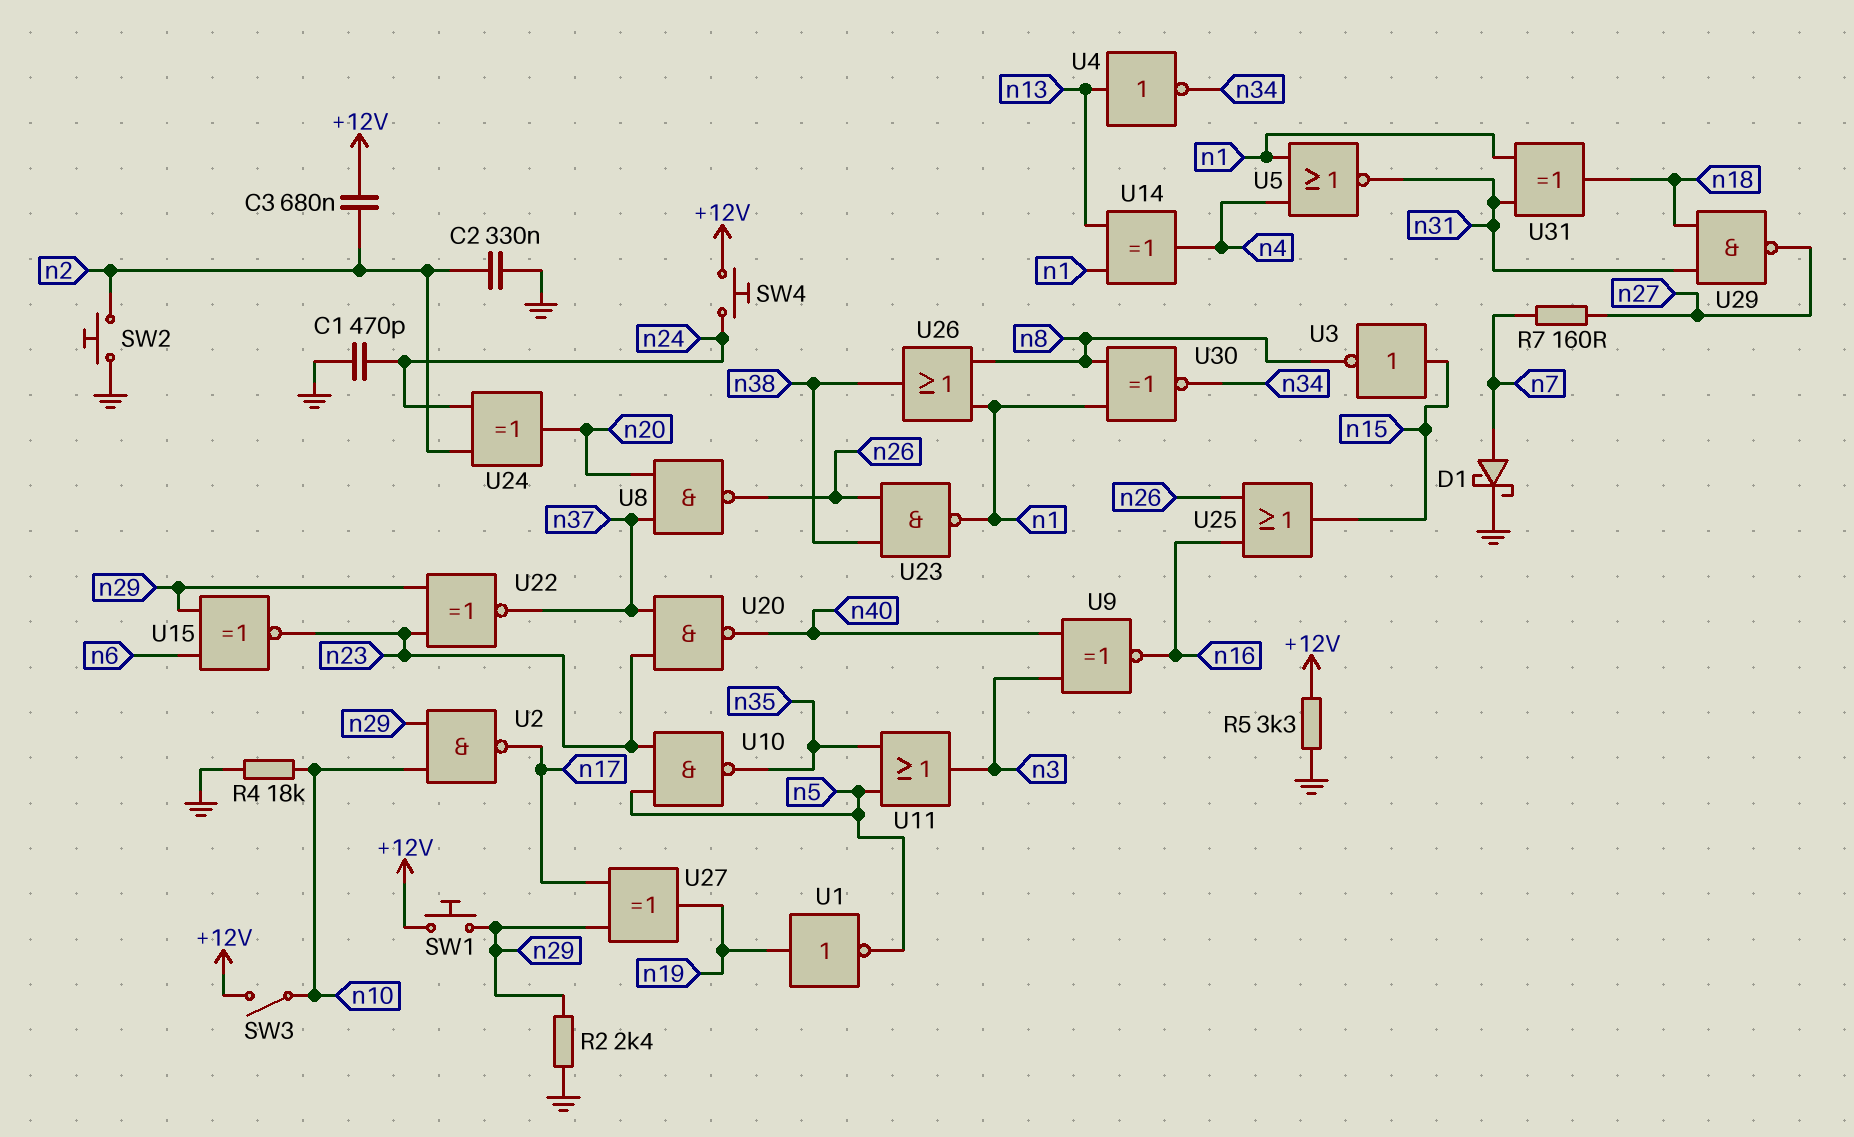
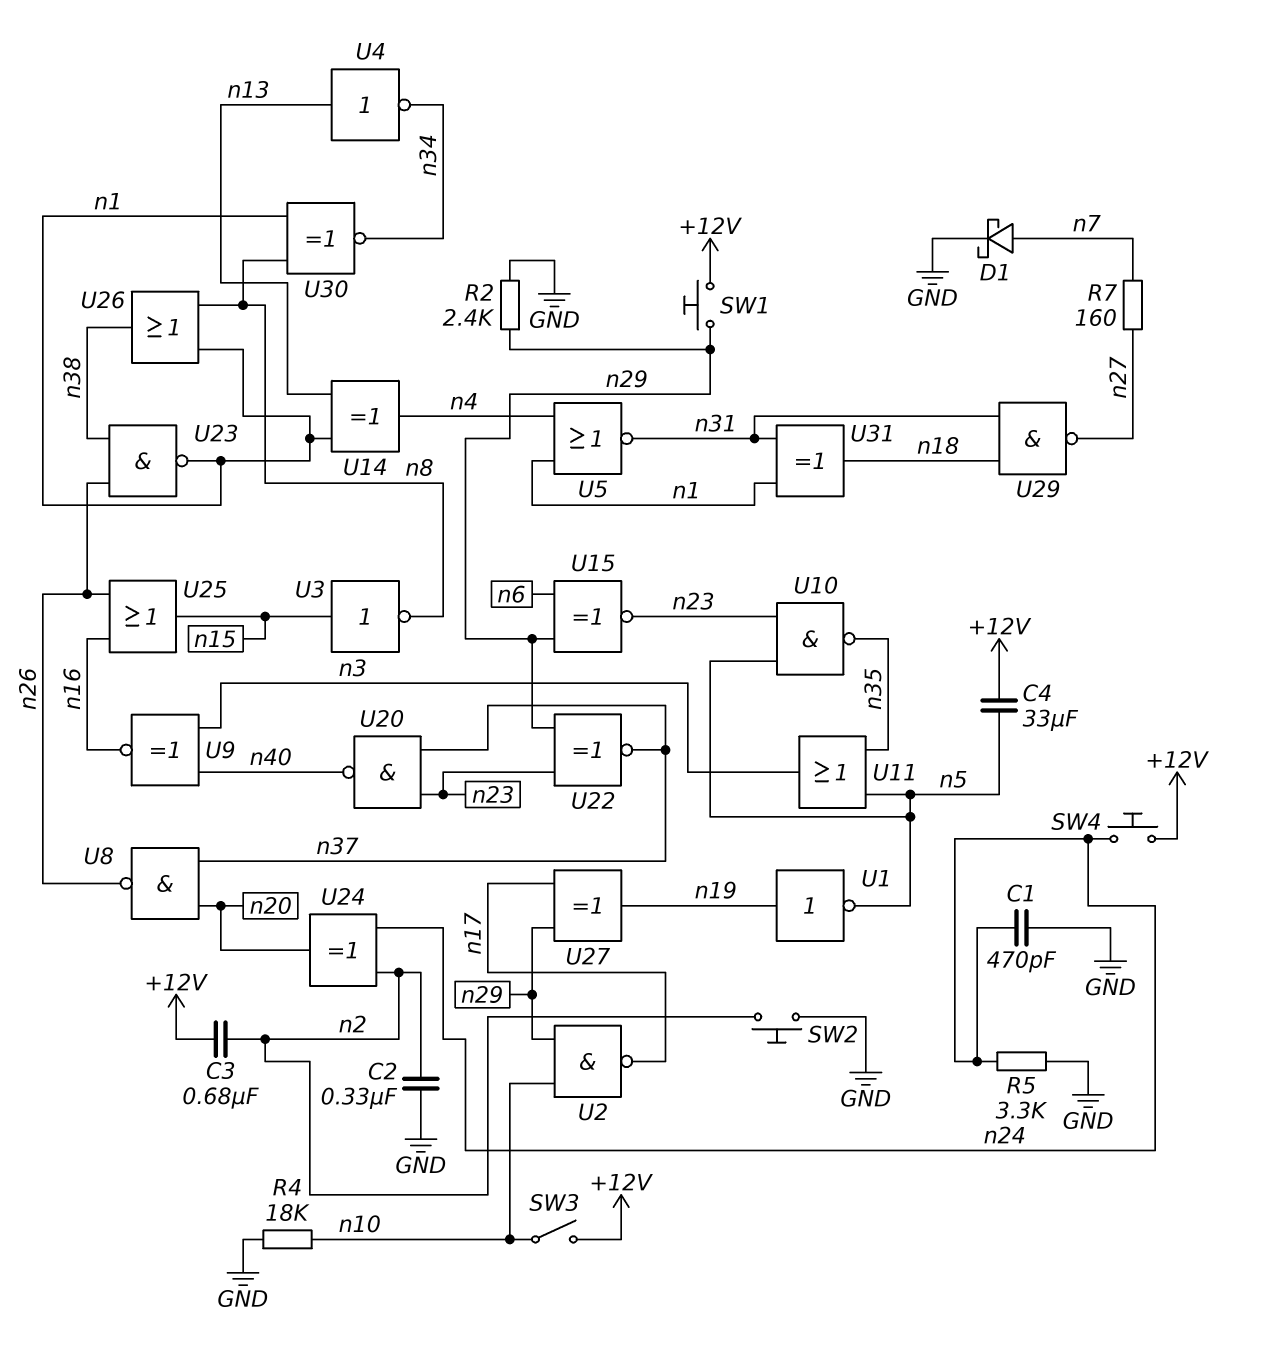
C4: none -> 33uF (+12V, n5)
R5: 3.3k (+12V, GND) -> 3.3k (GND, n24)

